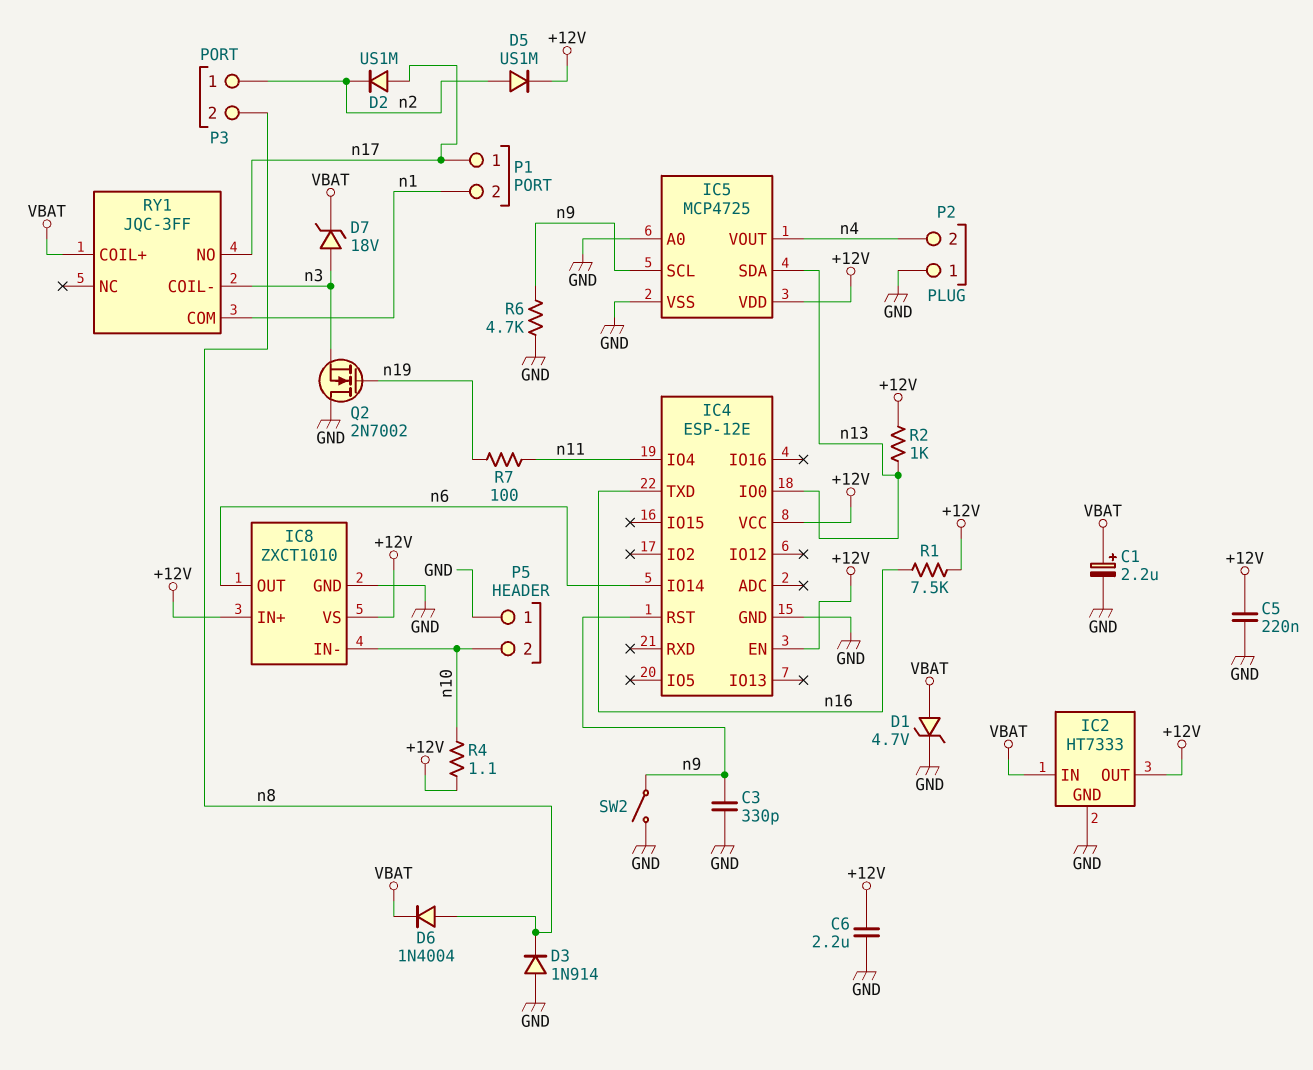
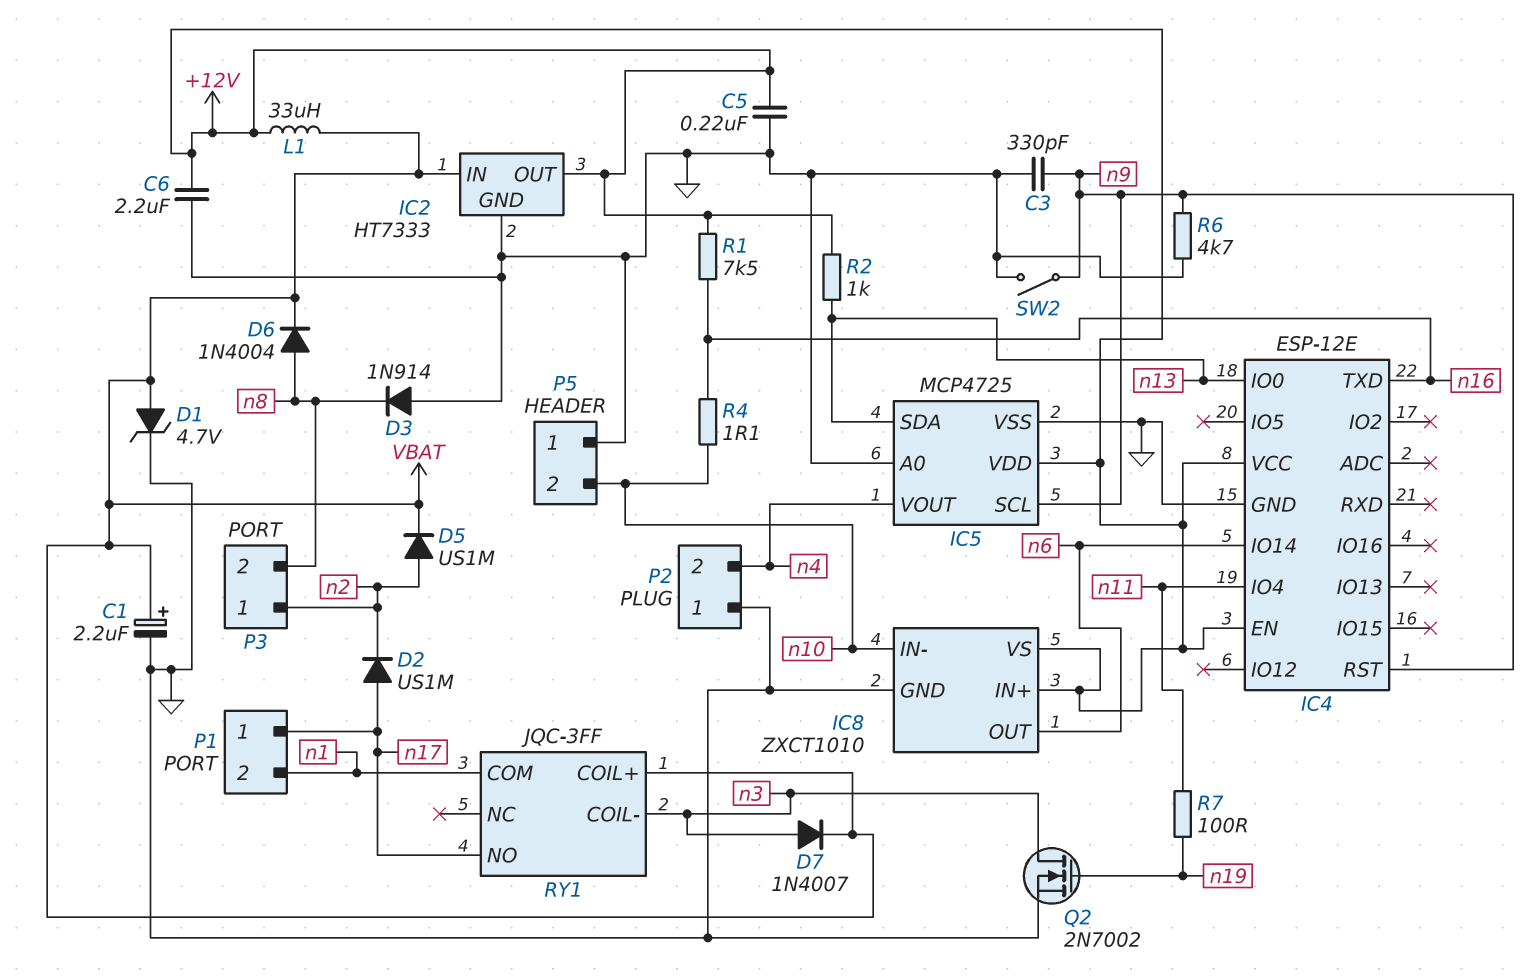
D5: diode US1M (A n2, K +12V) -> diode US1M (A n2, K VBAT)
D7: zener 18V (A n3, K VBAT) -> diode 1N4007 (A n3, K VBAT)
L1: none -> 33uH (+12V, VBAT)
Q2: NMOS 2N7002 (G n19, D GND, S n3) -> NMOS 2N7002 (G n19, D n3, S GND)
R4: 1.1 (+12V, n10) -> 1.1 (n10, n16)

